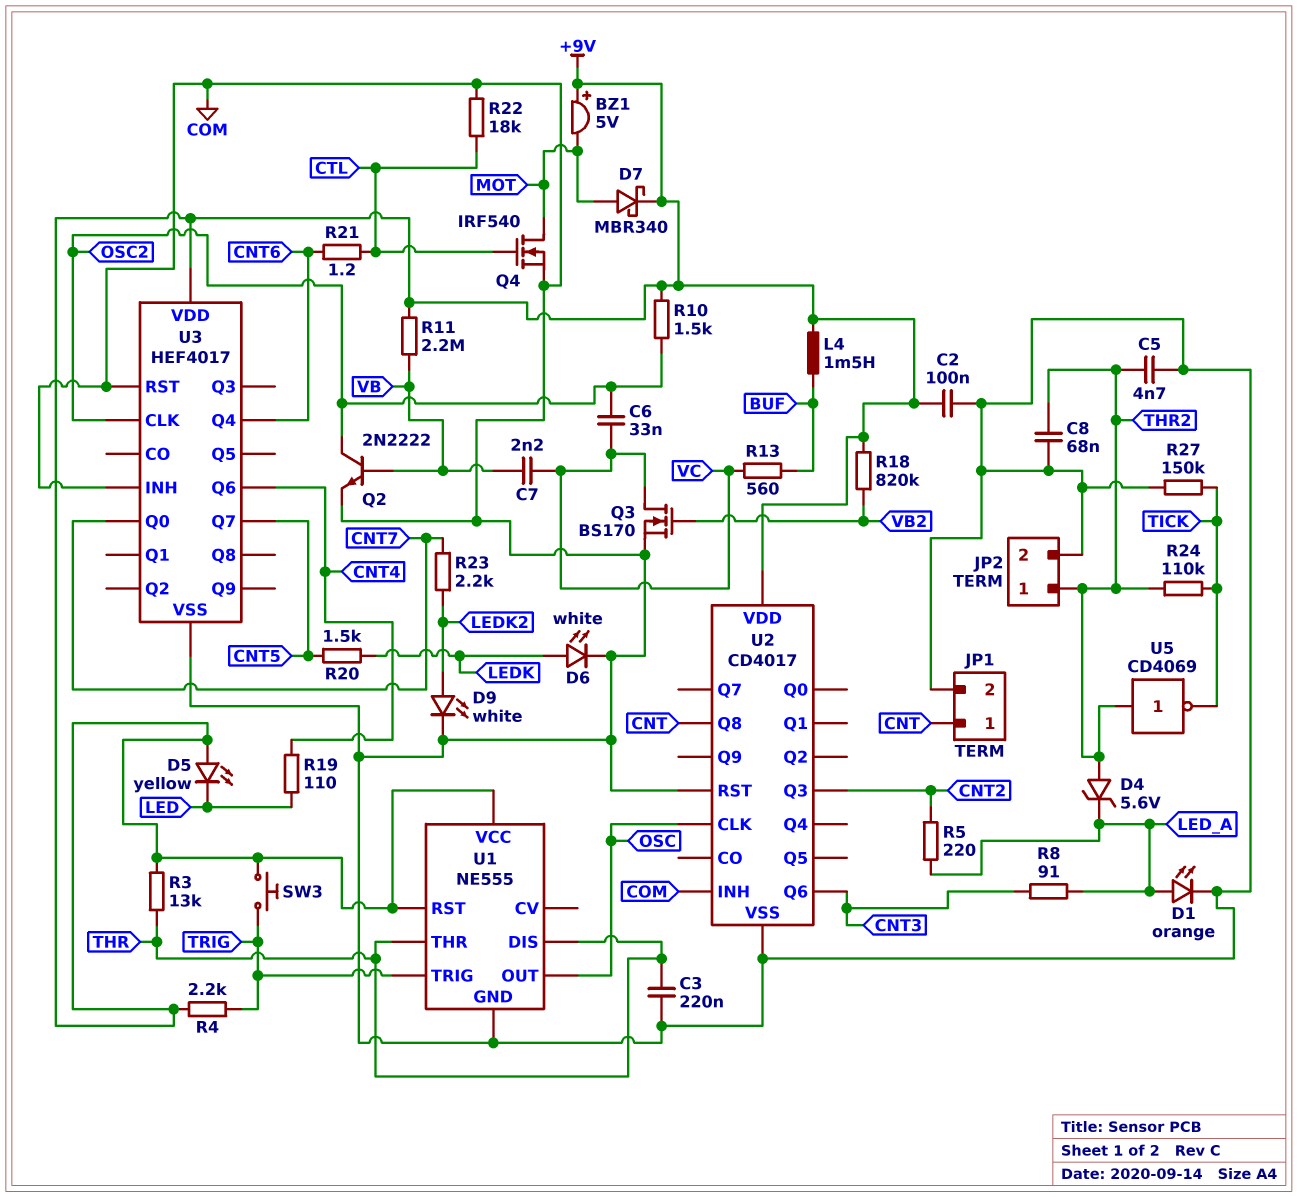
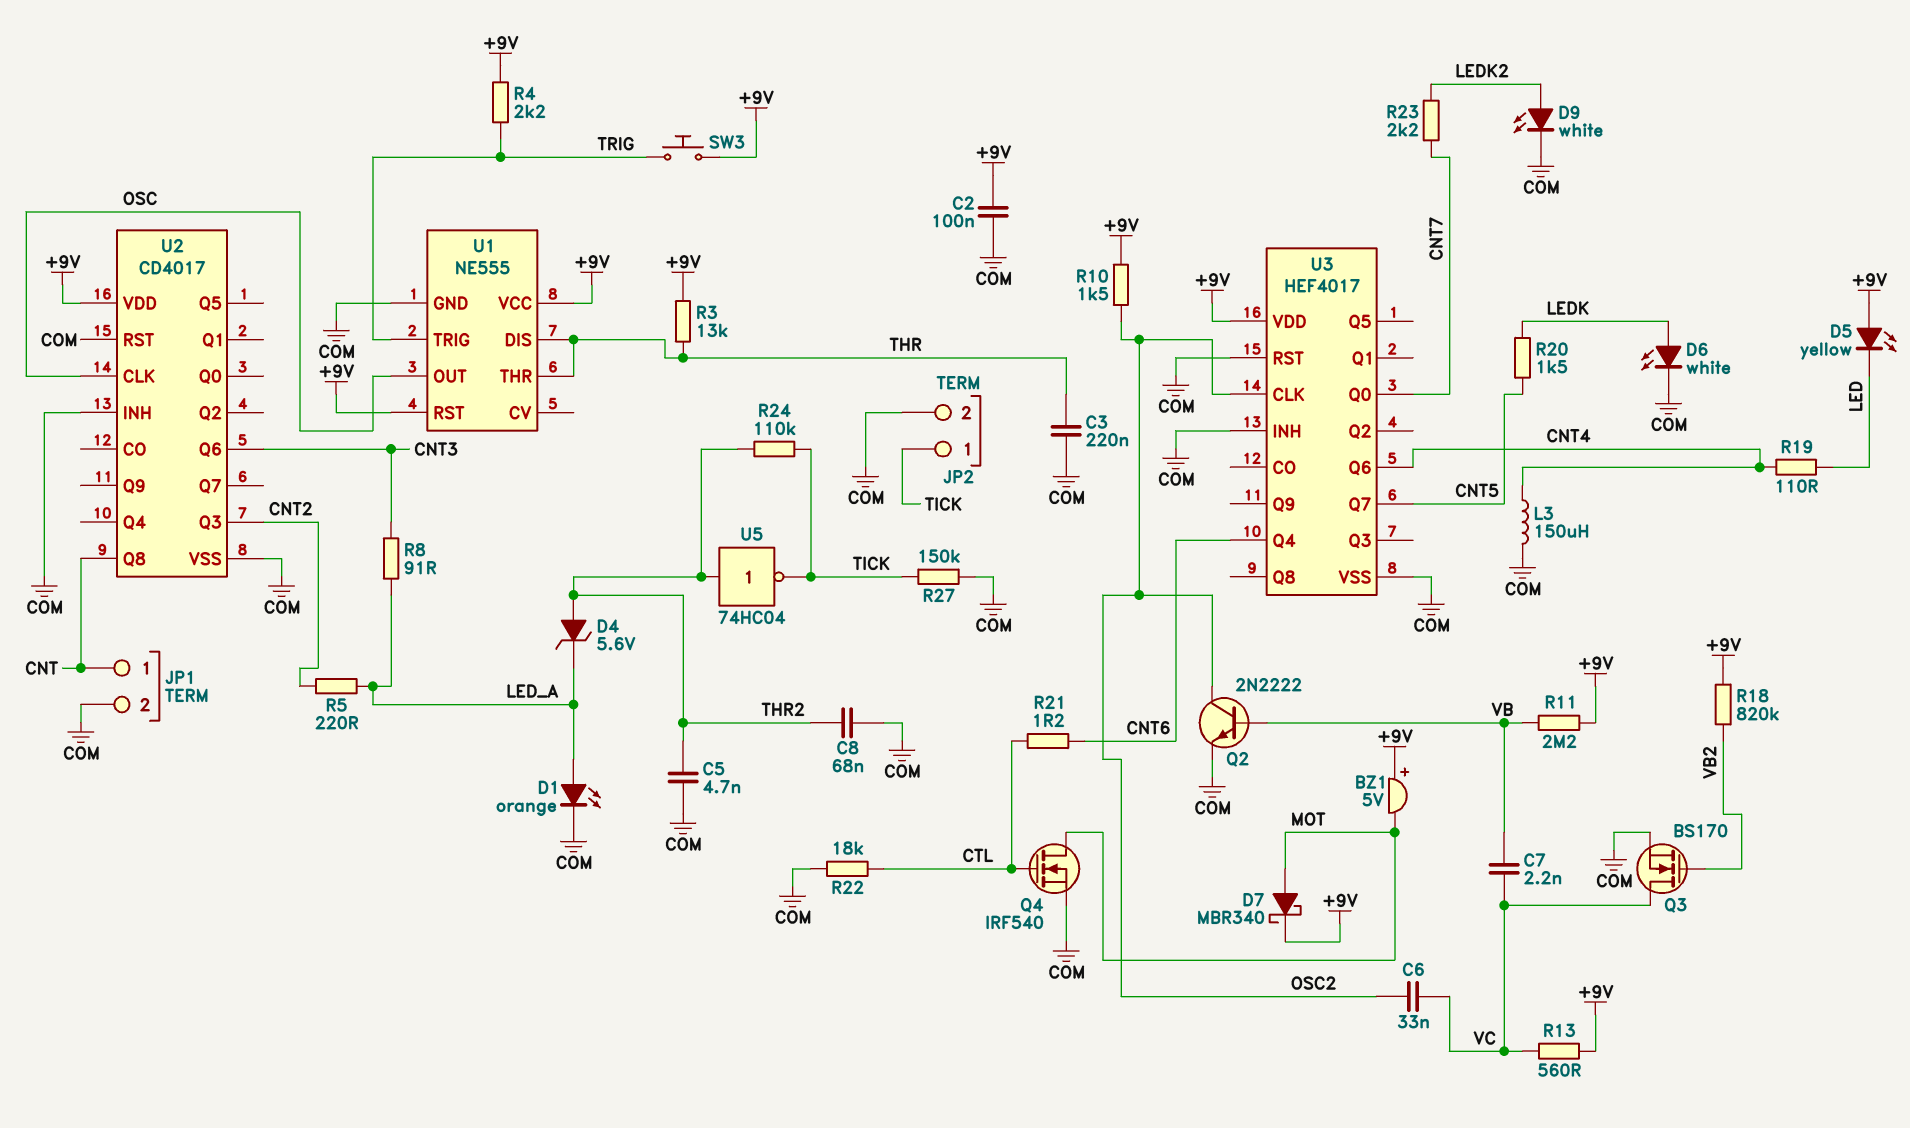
JP2 pin 1: THR2 -> TICK
L3: none -> 150uH (CNT4, COM)
L4: 1.5mH (+9V, BUF) -> none
R13: 560 (BUF, VC) -> 560 (+9V, VC)
U5: NOT CD4069 (in THR2, out TICK) -> NOT 74HC04 (in THR2, out TICK)

